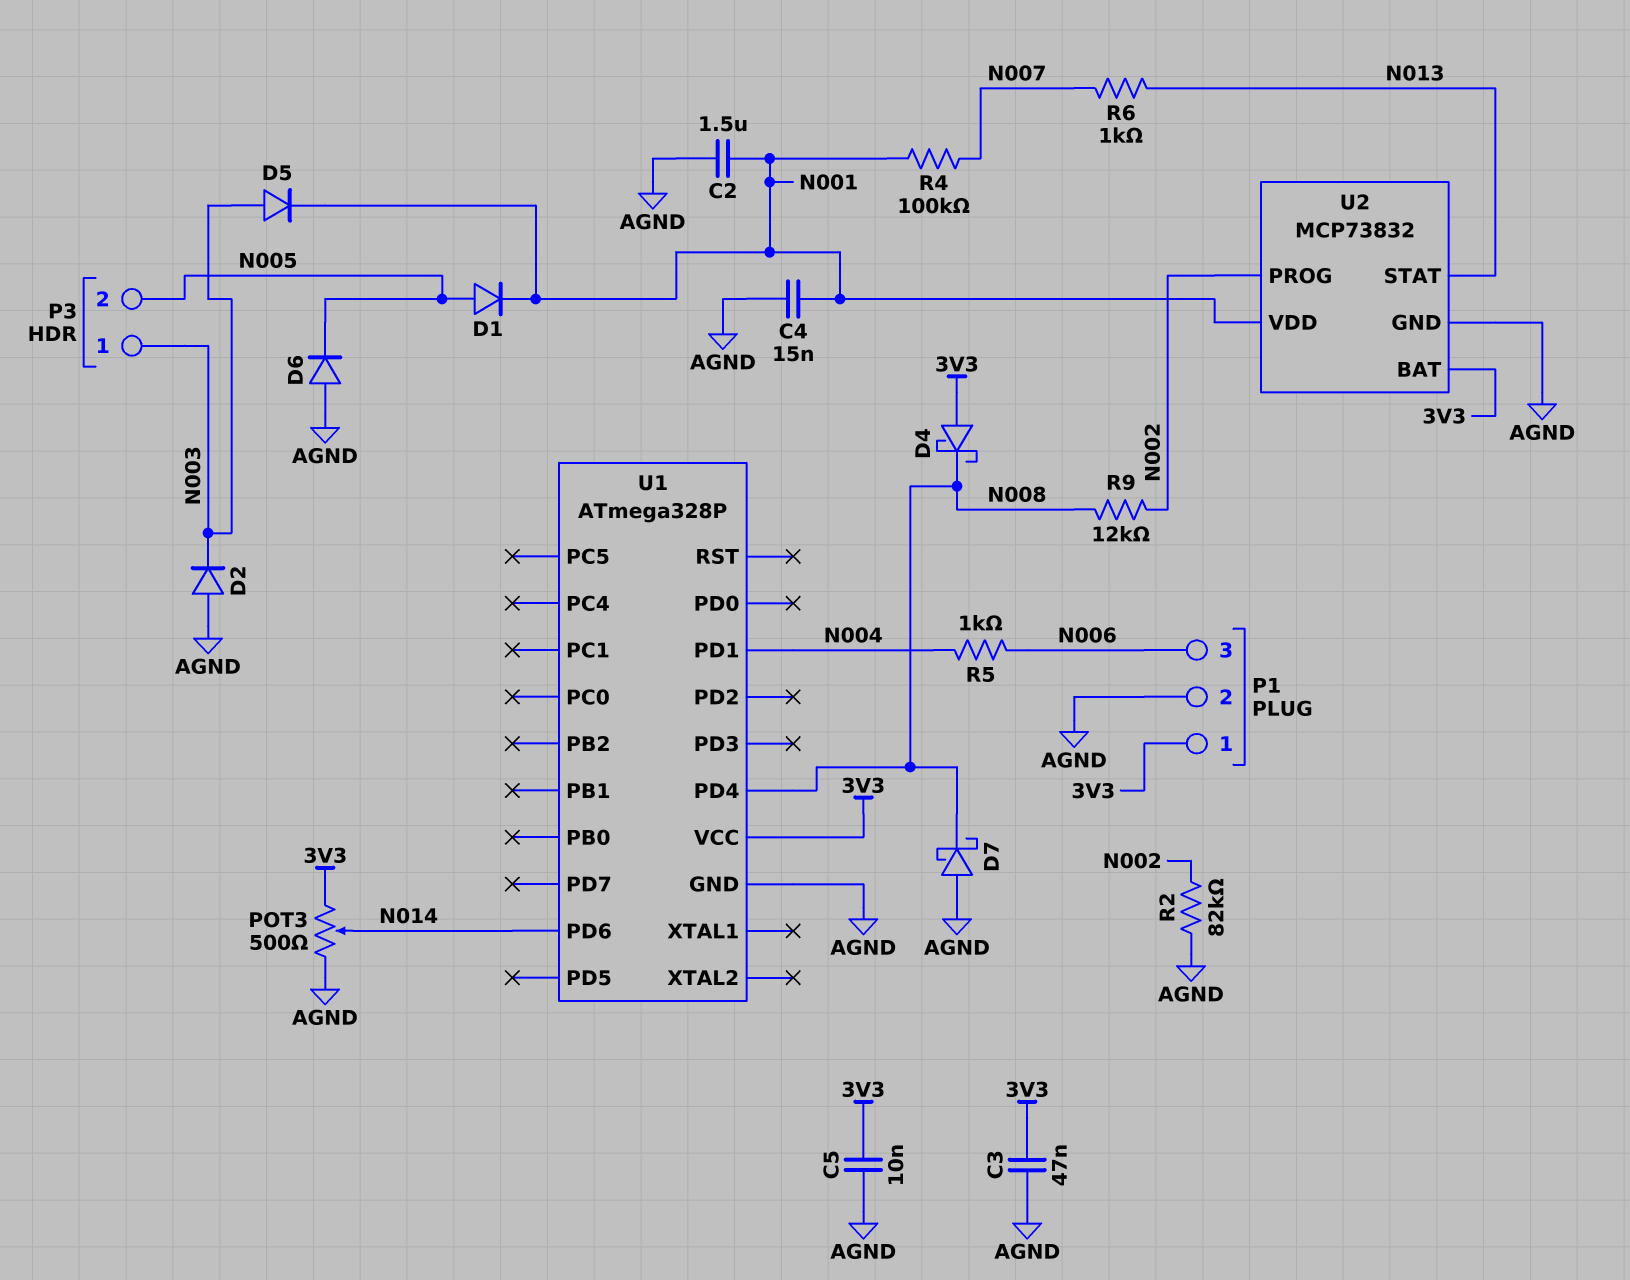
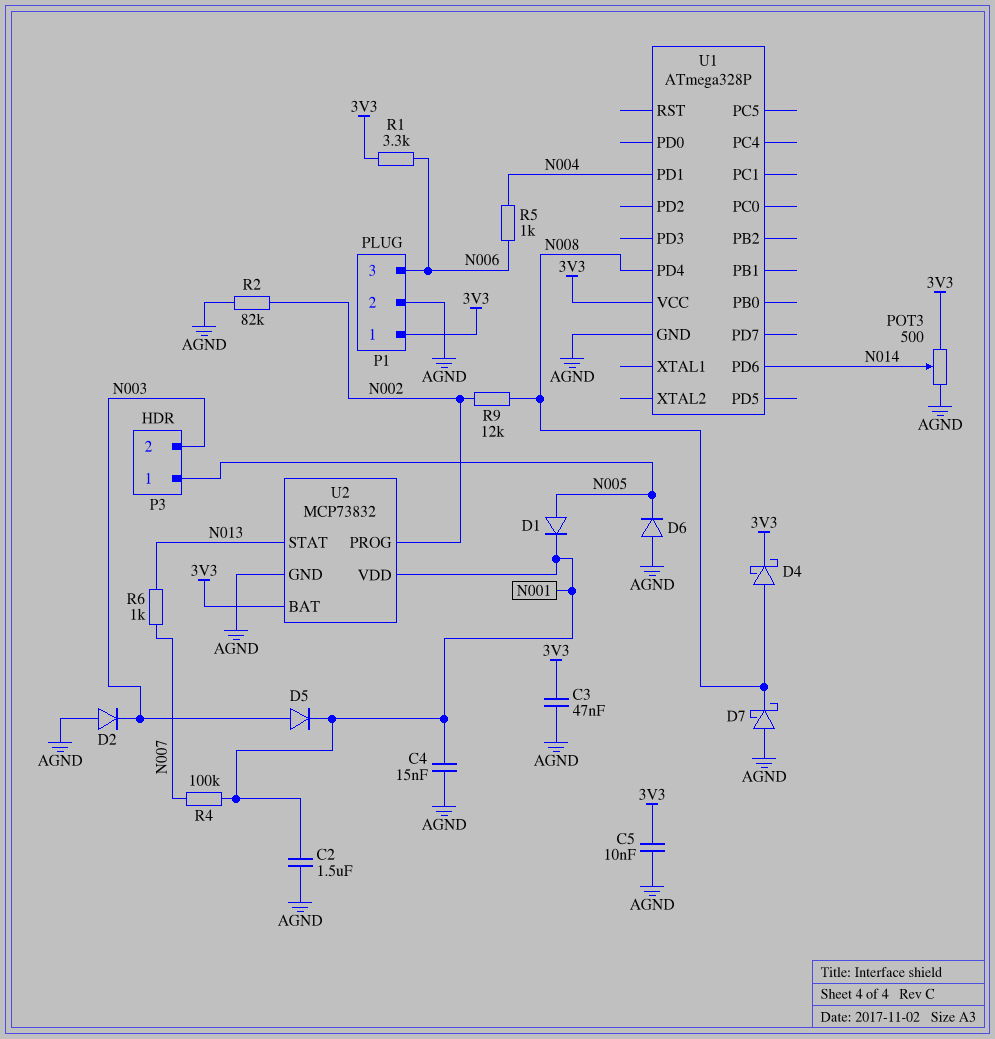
D4: schottky (A 3V3, K N008) -> schottky (A N008, K 3V3)
P3 pin 1: N003 -> N005
P3 pin 2: N005 -> N003
R1: none -> 3.3k (3V3, N006)

